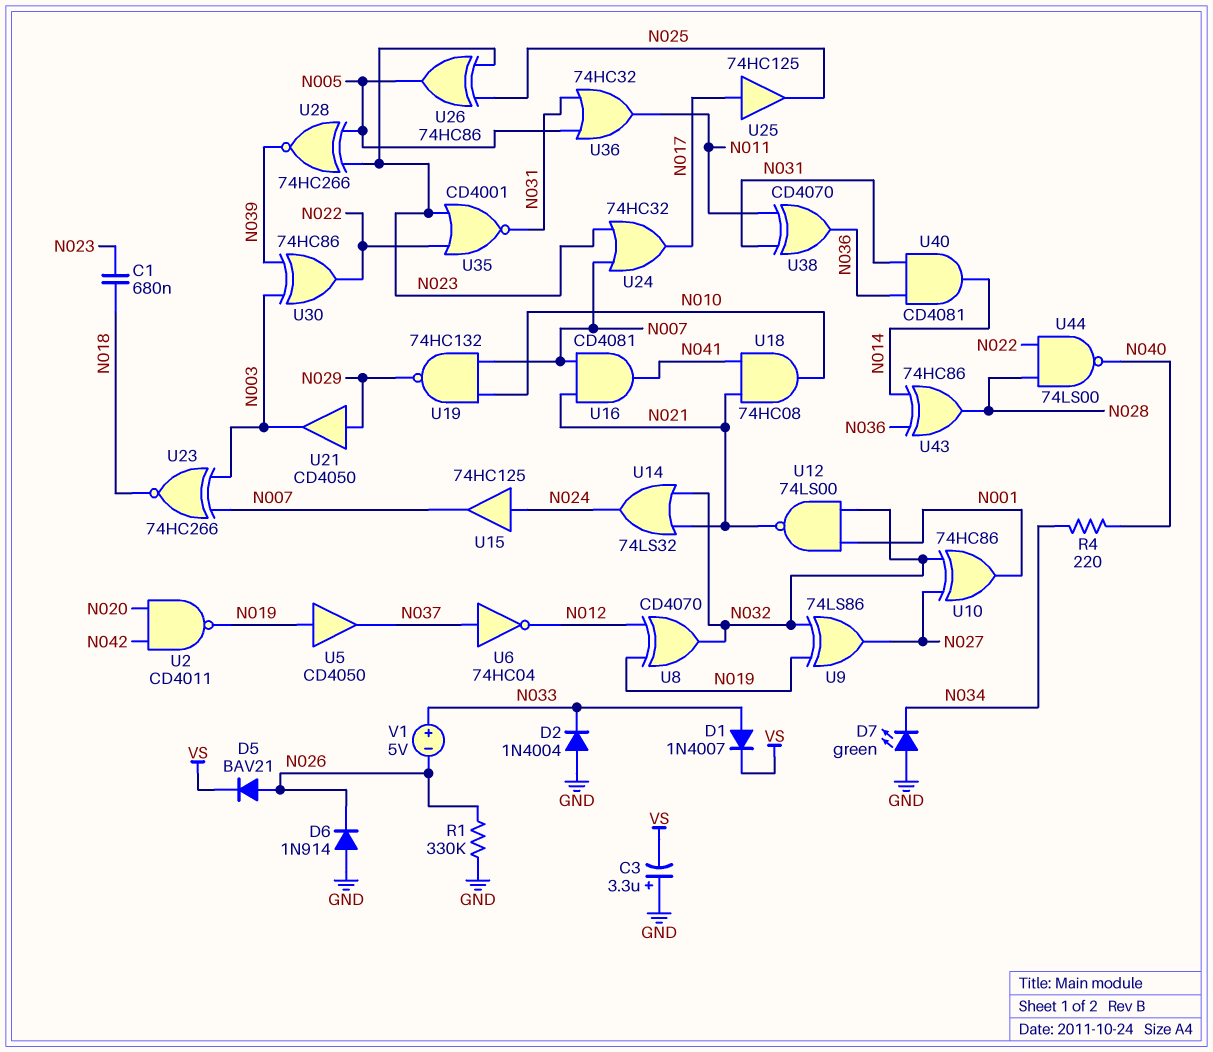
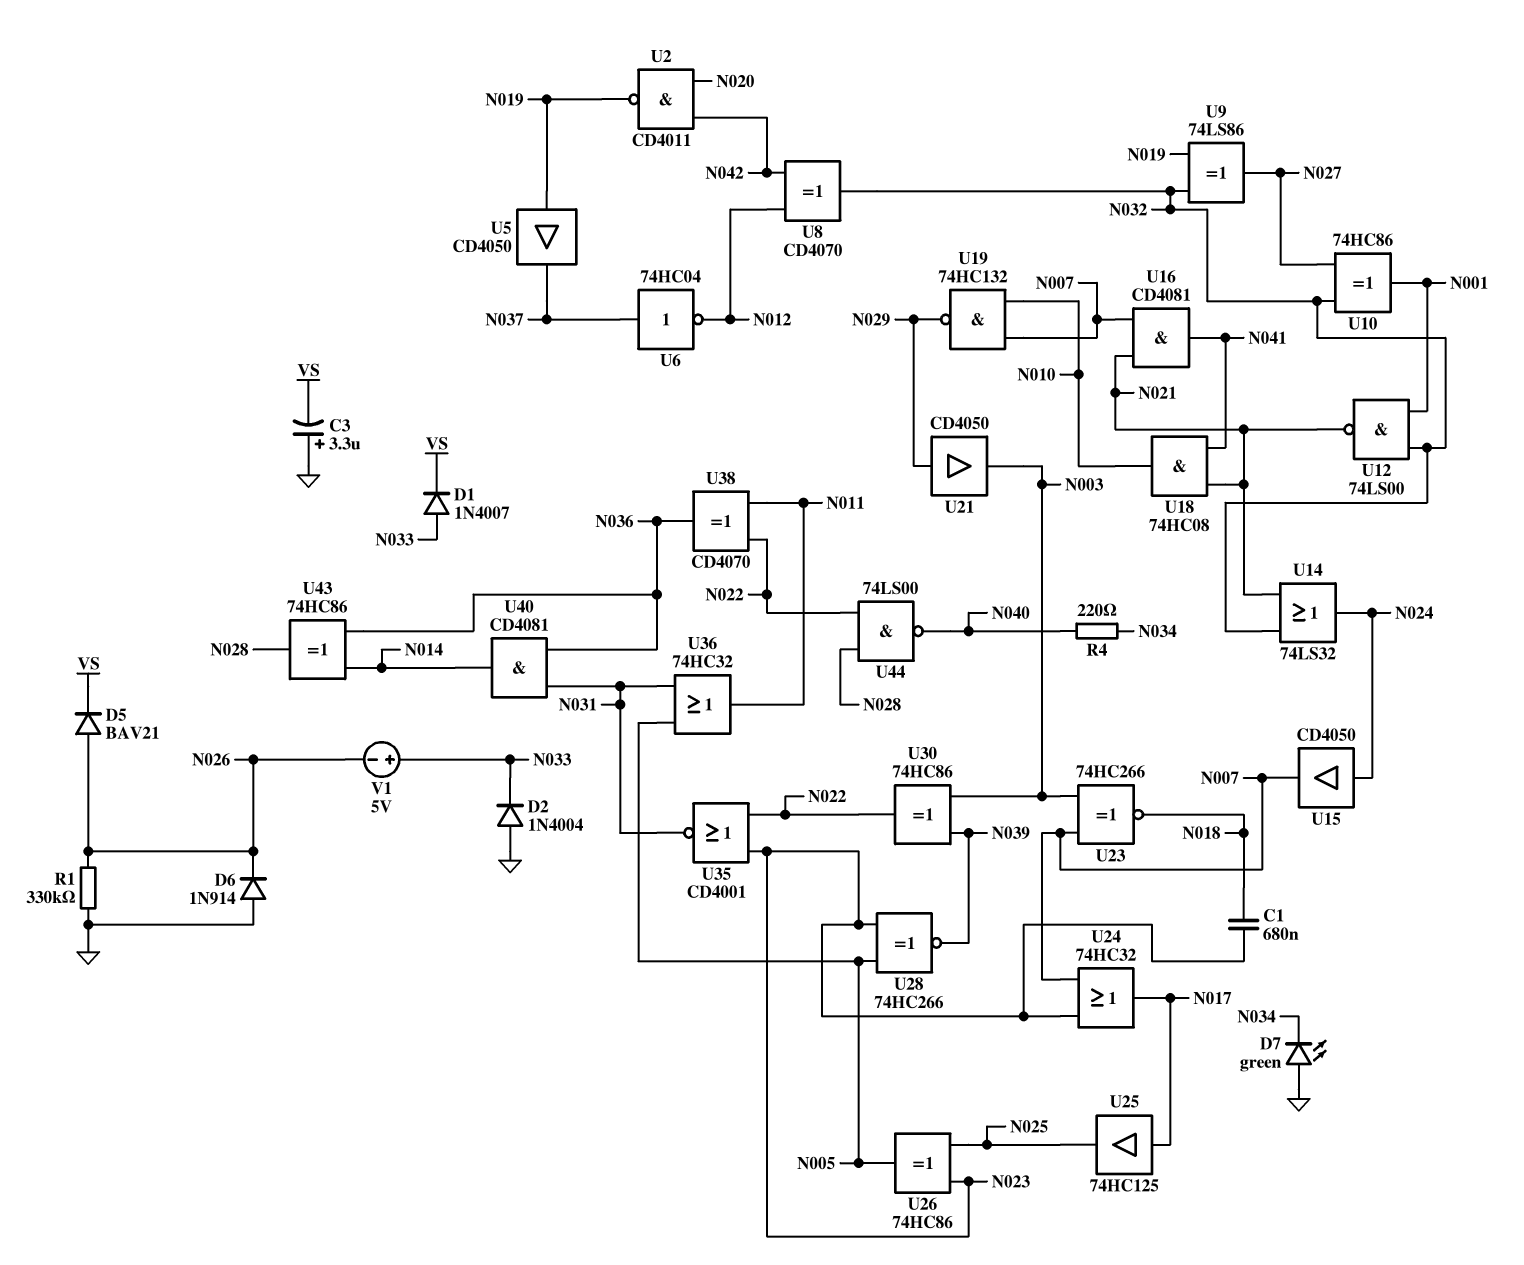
U8: XOR CD4070 (in N012, in N019, out N032) -> XOR CD4070 (in N012, in N042, out N032)
U15: buffer 74HC125 (in N024, out N007) -> buffer CD4050 (in N024, out N007)
U38: XOR CD4070 (in N011, in N031, out N036) -> XOR CD4070 (in N011, in N022, out N036)

